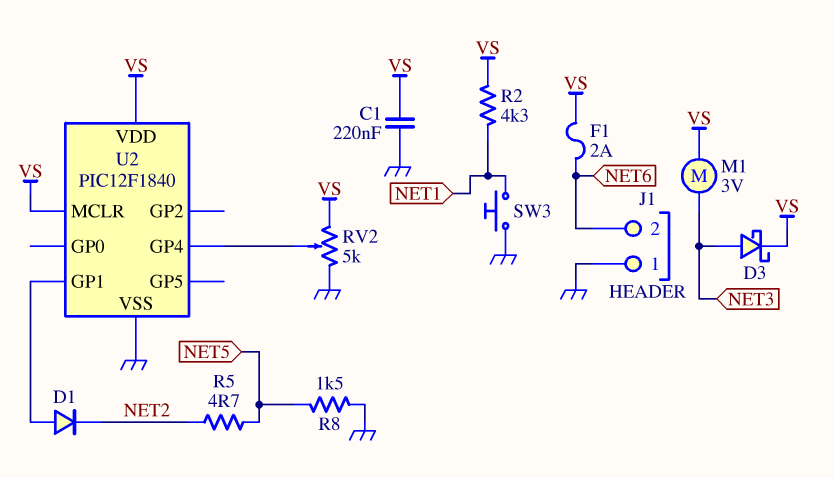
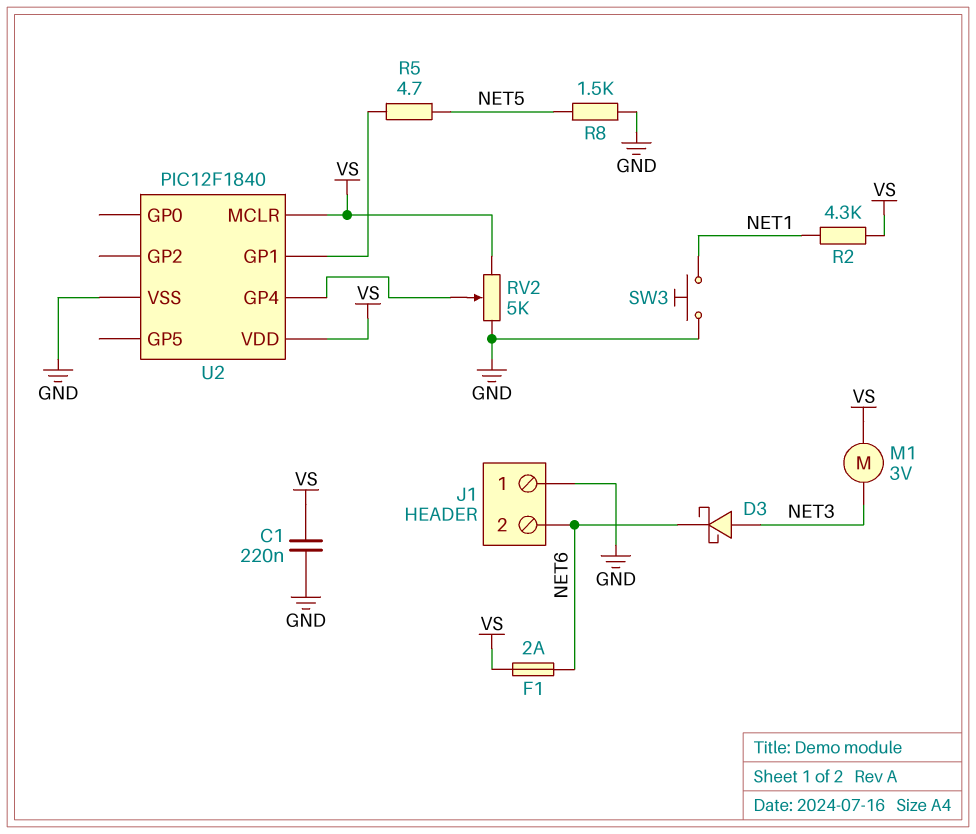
D1: diode (A U2/GP1, K NET2) -> none
D3: schottky (A NET3, K VS) -> schottky (A NET3, K NET6)
R5: 4.7 (NET2, NET5) -> 4.7 (NET5, U2/GP1)

